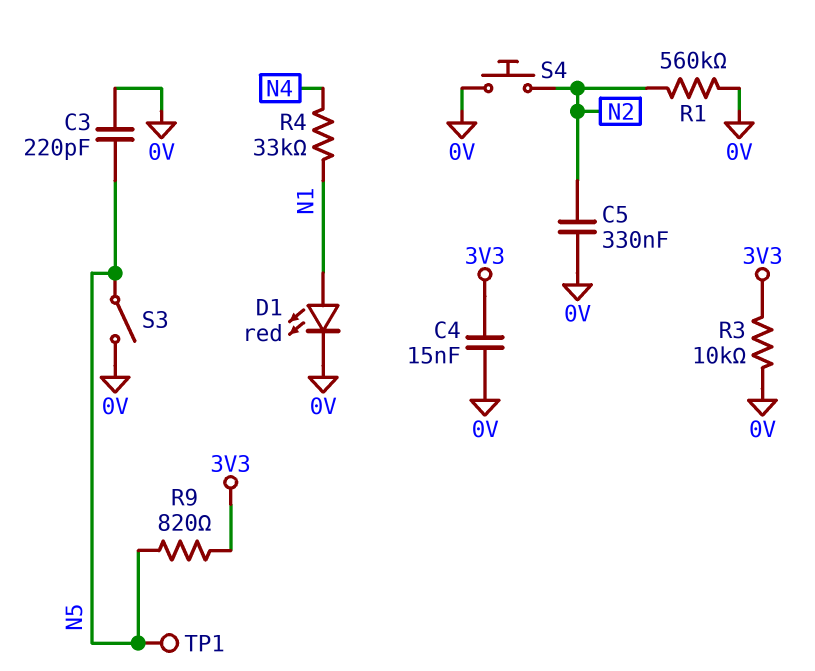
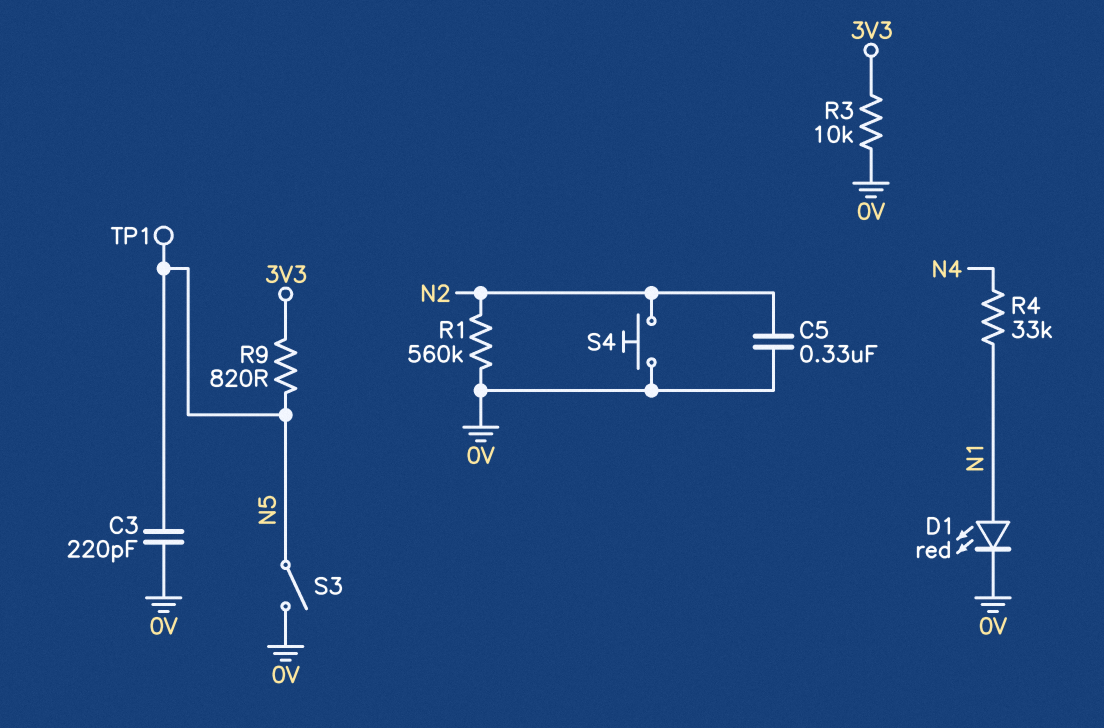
C4: 15nF (0V, 3V3) -> none

